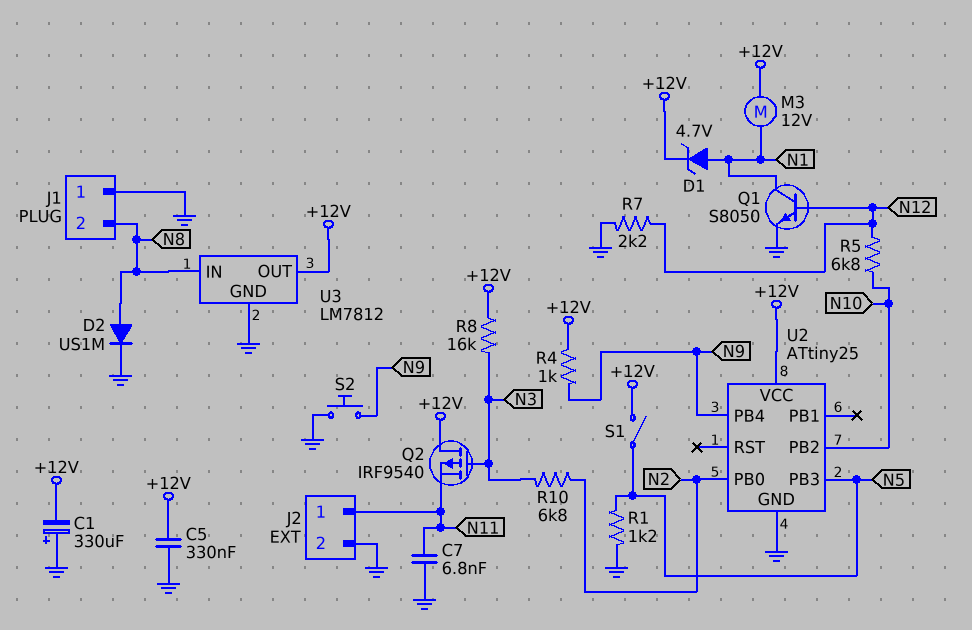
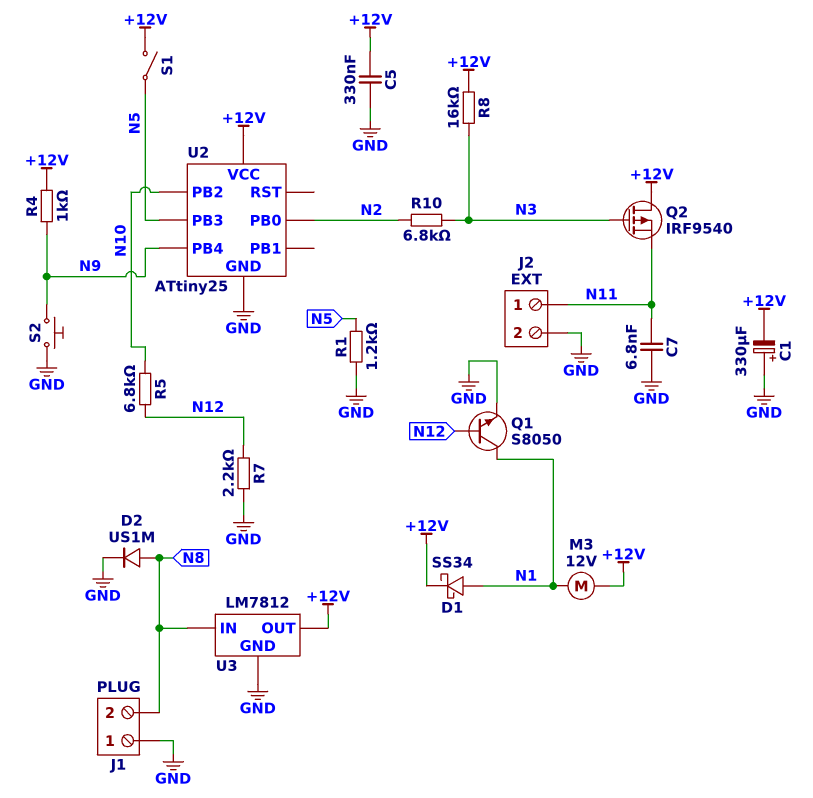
D1: zener 4.7V (A N1, K +12V) -> schottky SS34 (A N1, K +12V)

